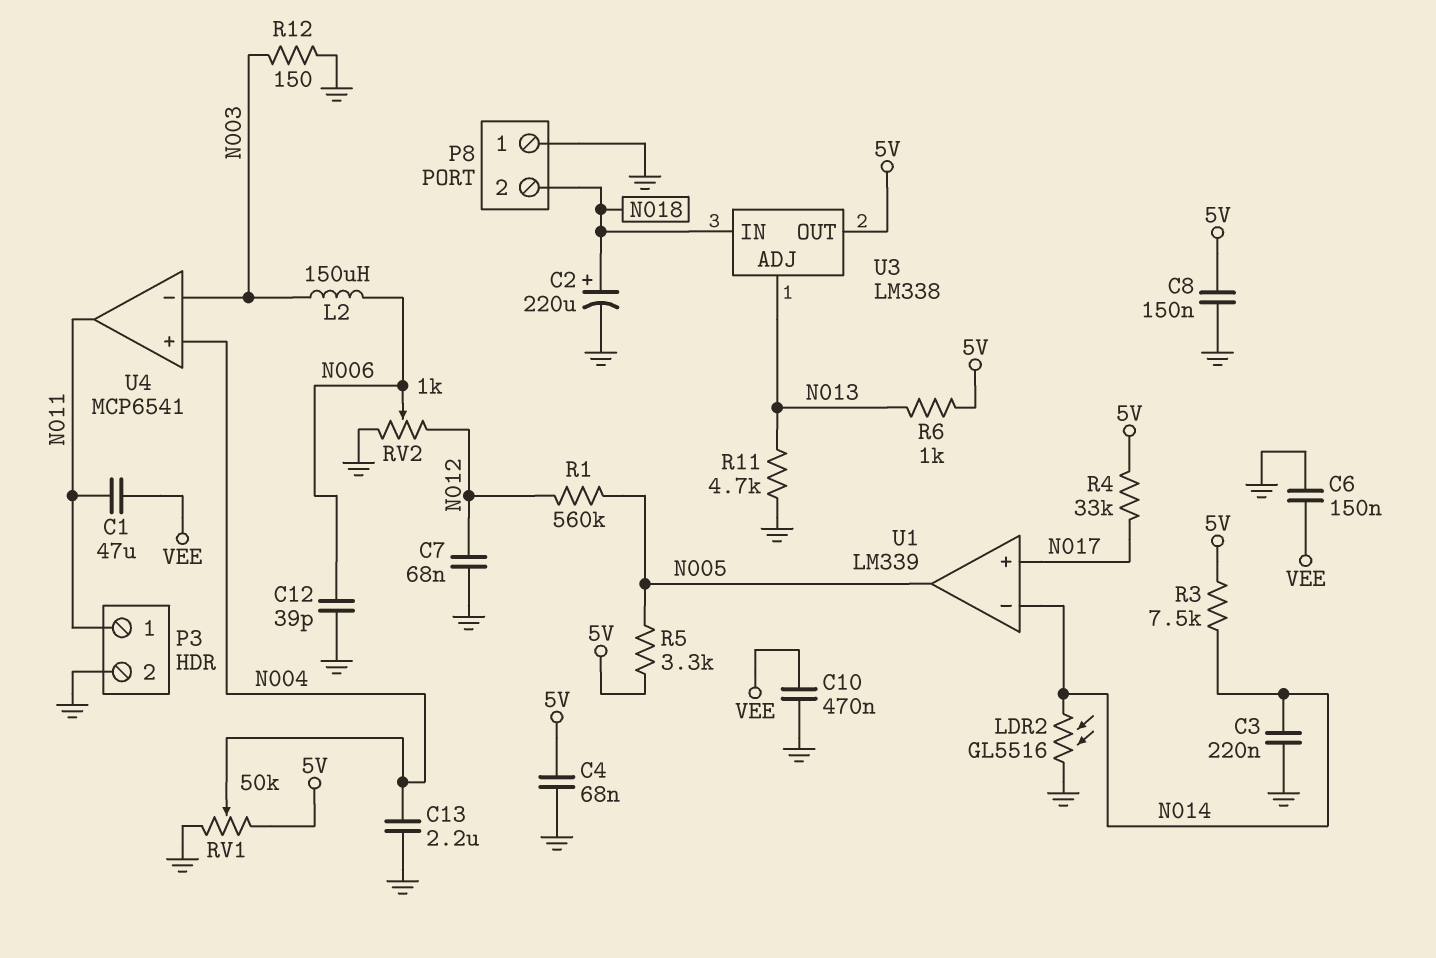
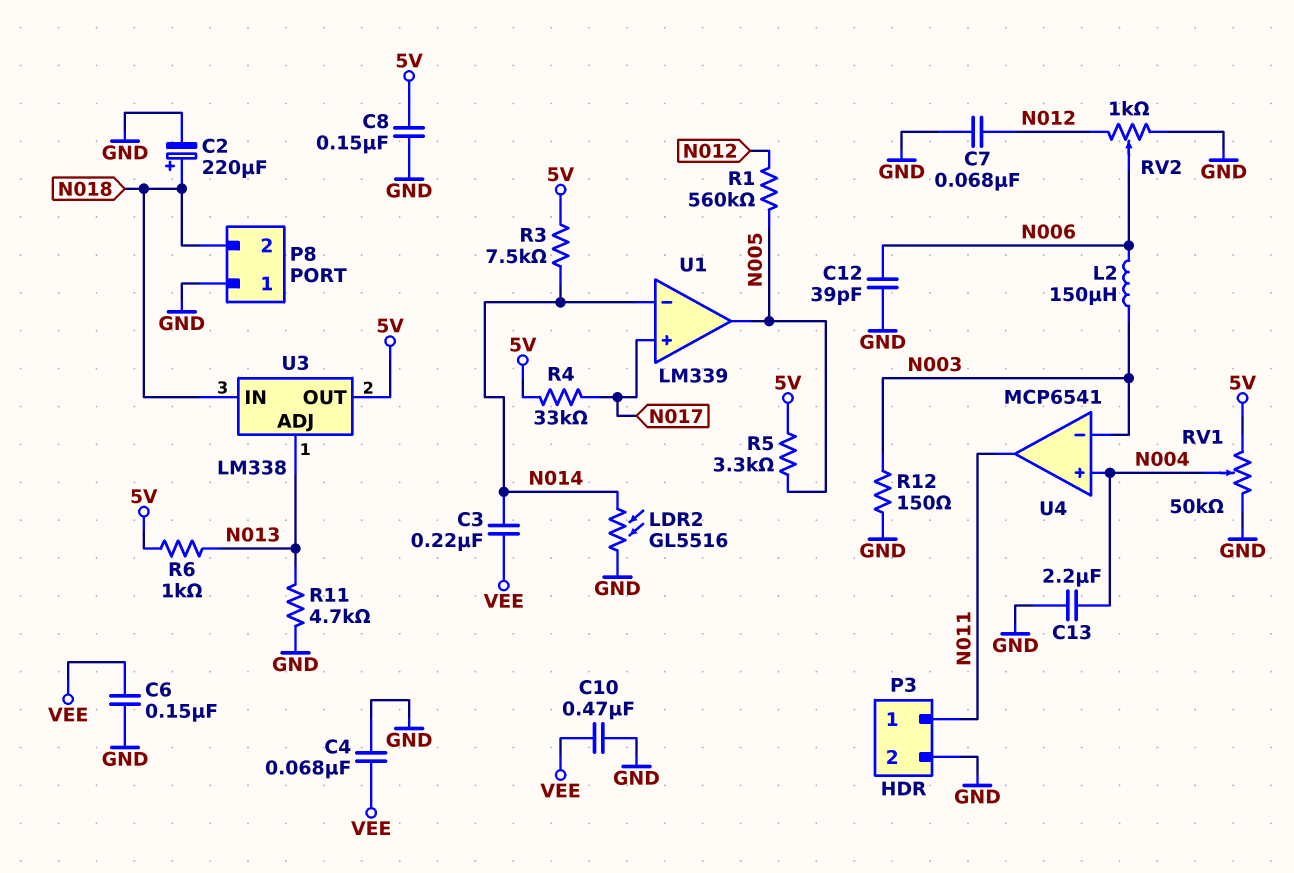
C1: 47uF (N011, VEE) -> none
C3: 220nF (GND, N014) -> 220nF (N014, VEE)
C4: 68nF (5V, GND) -> 68nF (GND, VEE)

